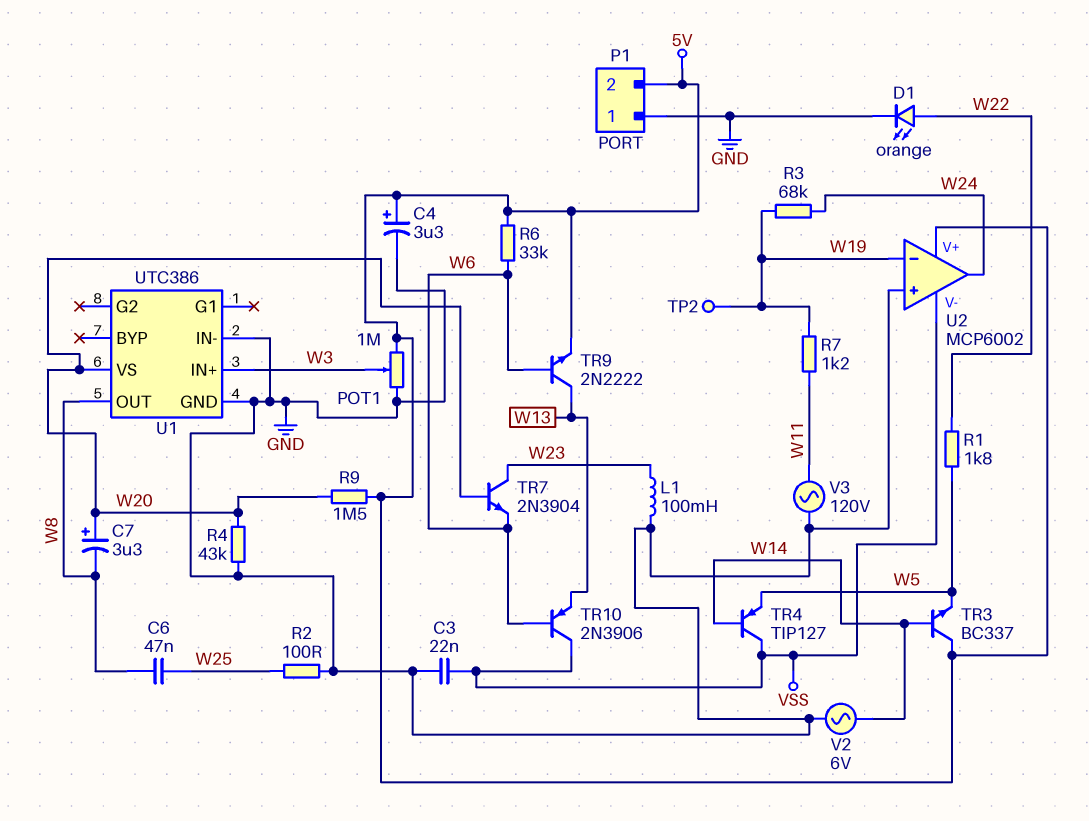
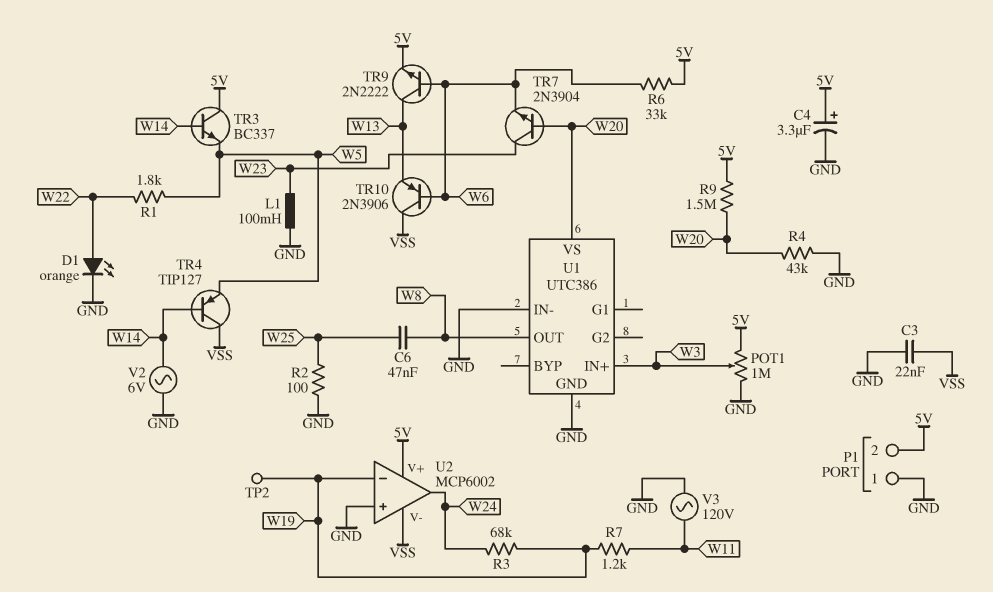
C7: 3.3uF (plus W20, minus W8) -> none

